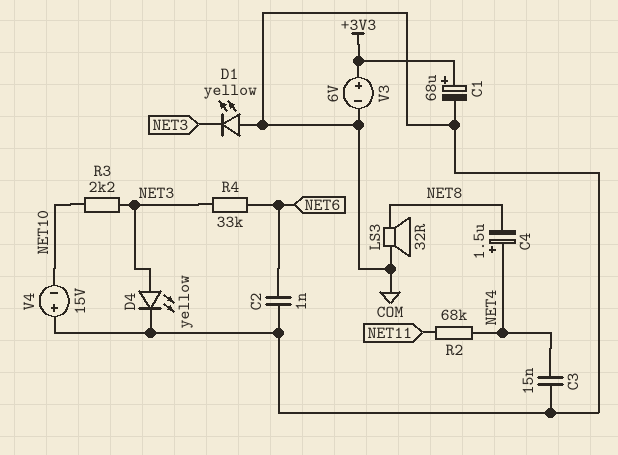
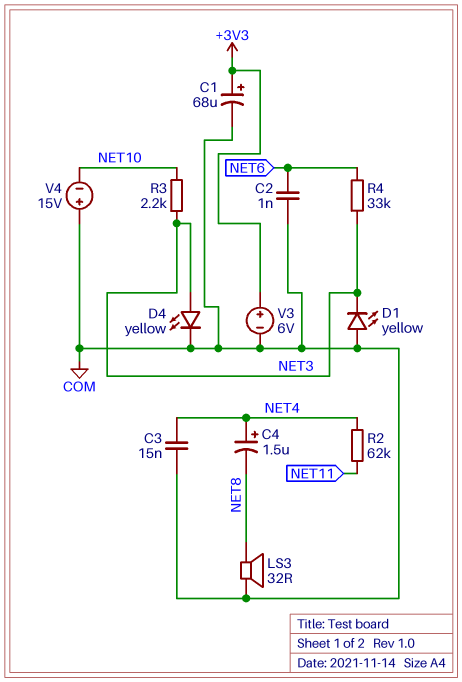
R2: 68k (NET4, NET11) -> 62k (NET4, NET11)

